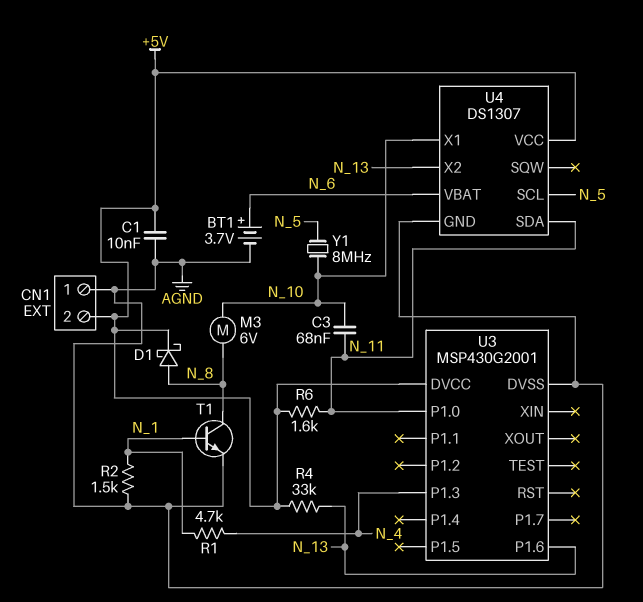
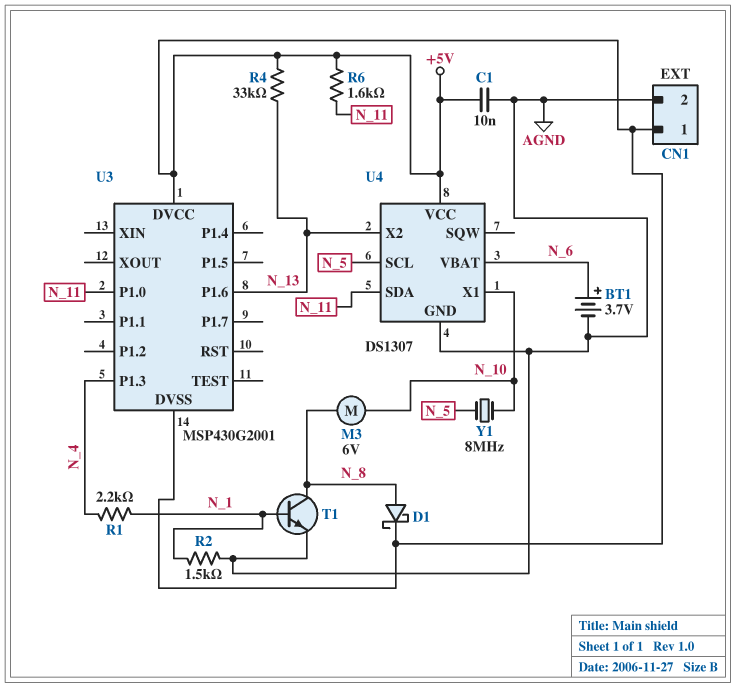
C3: 68nF (N_10, N_11) -> none
CN1 pin 1: AGND -> +5V
CN1 pin 2: +5V -> AGND
R1: 4.7k (N_1, N_4) -> 2.2k (N_1, N_4)
U3 pin DVSS: AGND -> +5V

